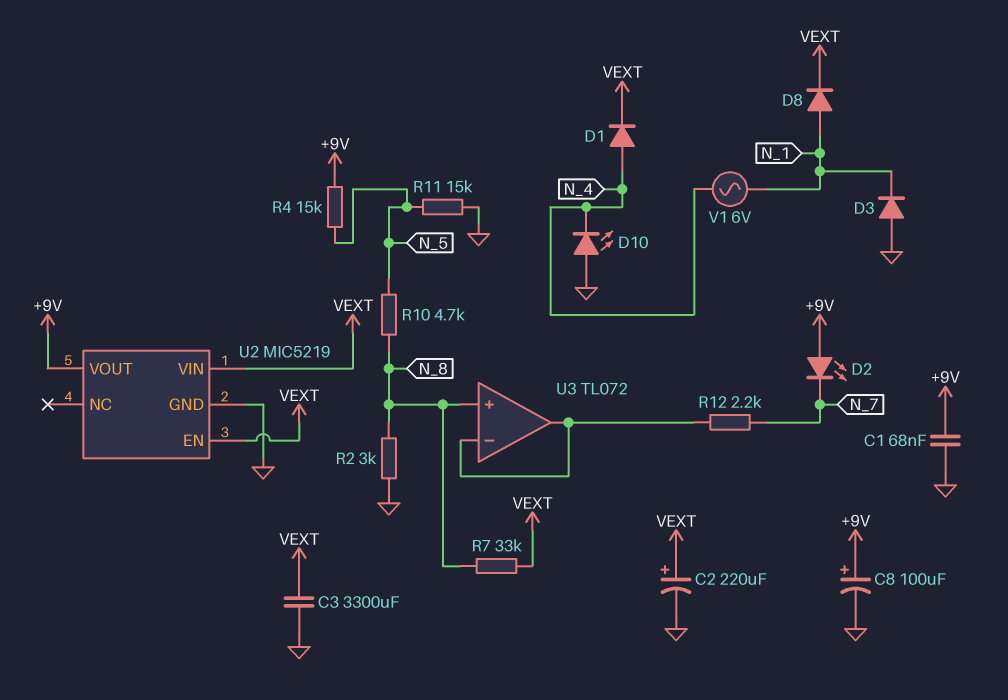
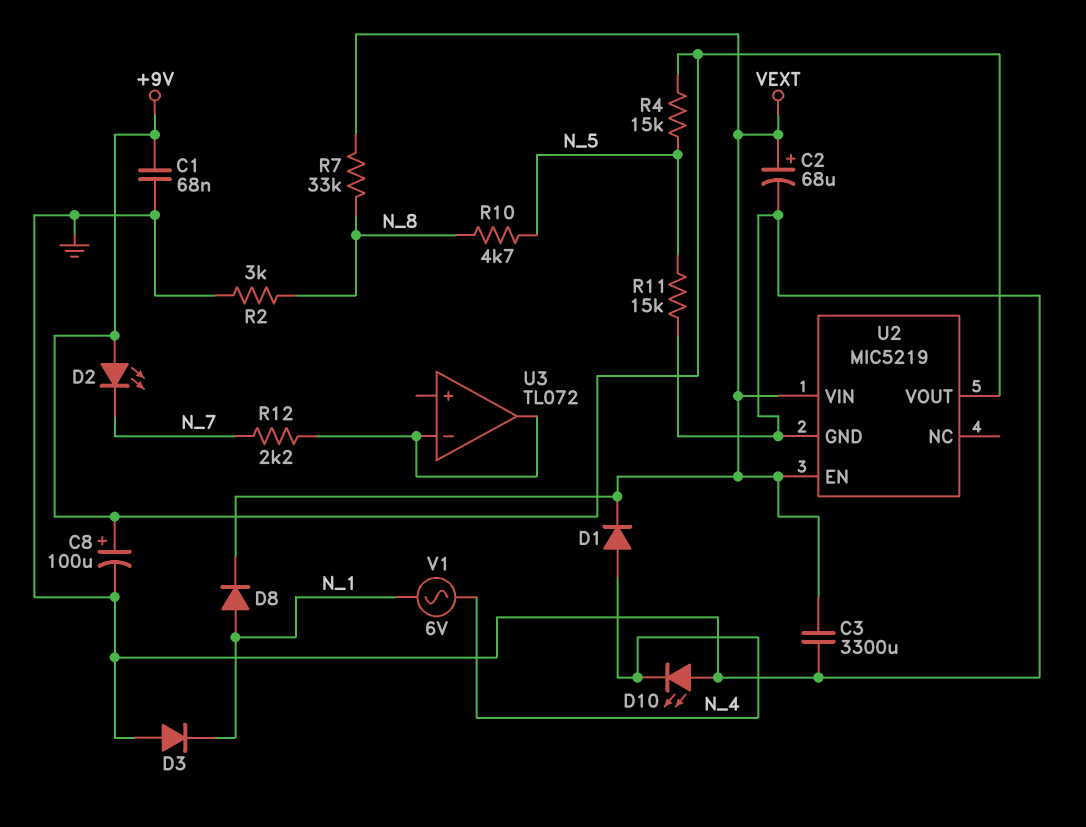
C2: 220uF (plus VEXT, minus GND) -> 68uF (plus VEXT, minus GND)
U3 pin in+: N_8 -> none

